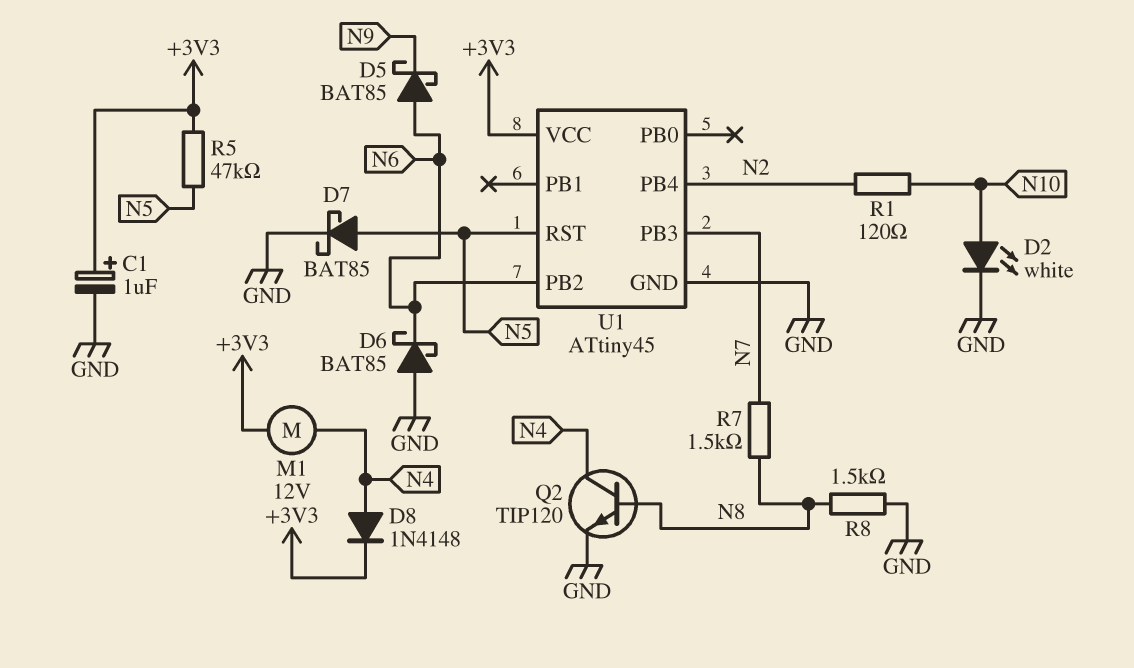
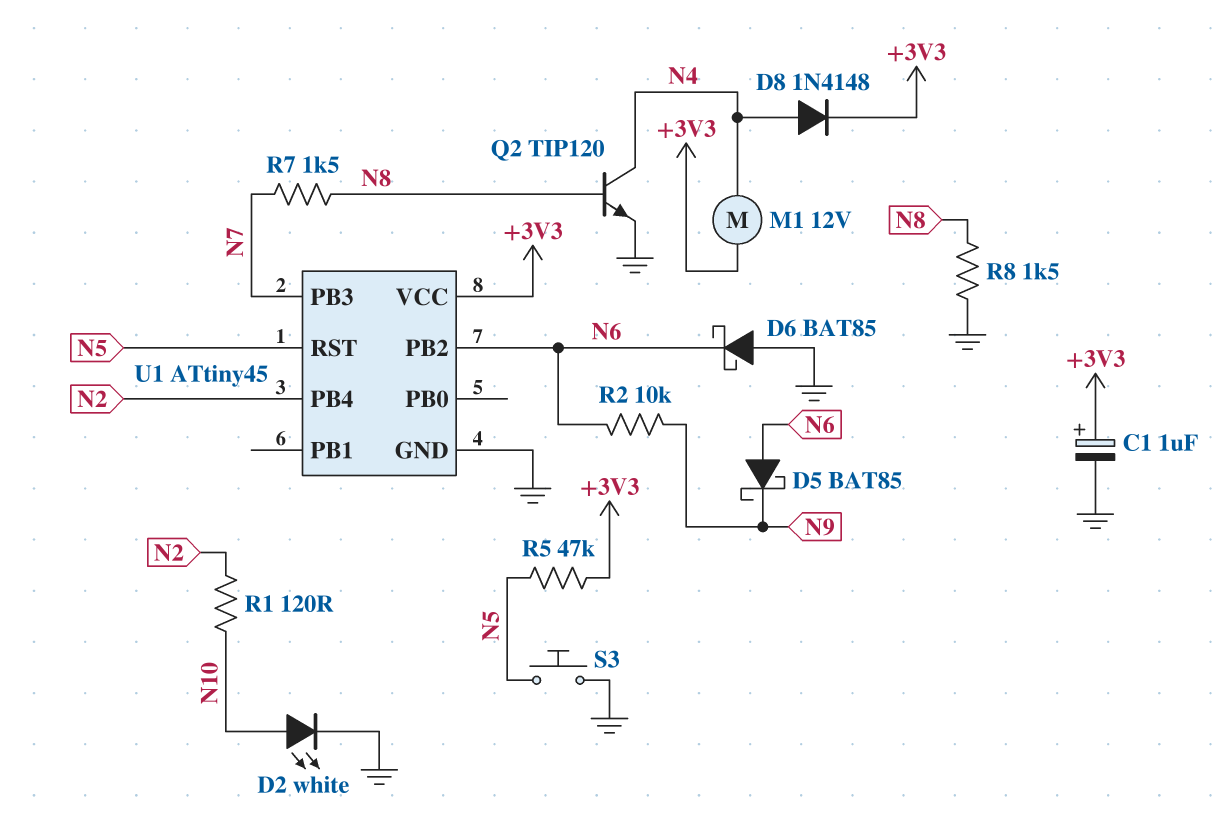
D7: schottky BAT85 (A N5, K GND) -> none
R2: none -> 10k (N6, N9)
S3: none -> button (GND, N5)

